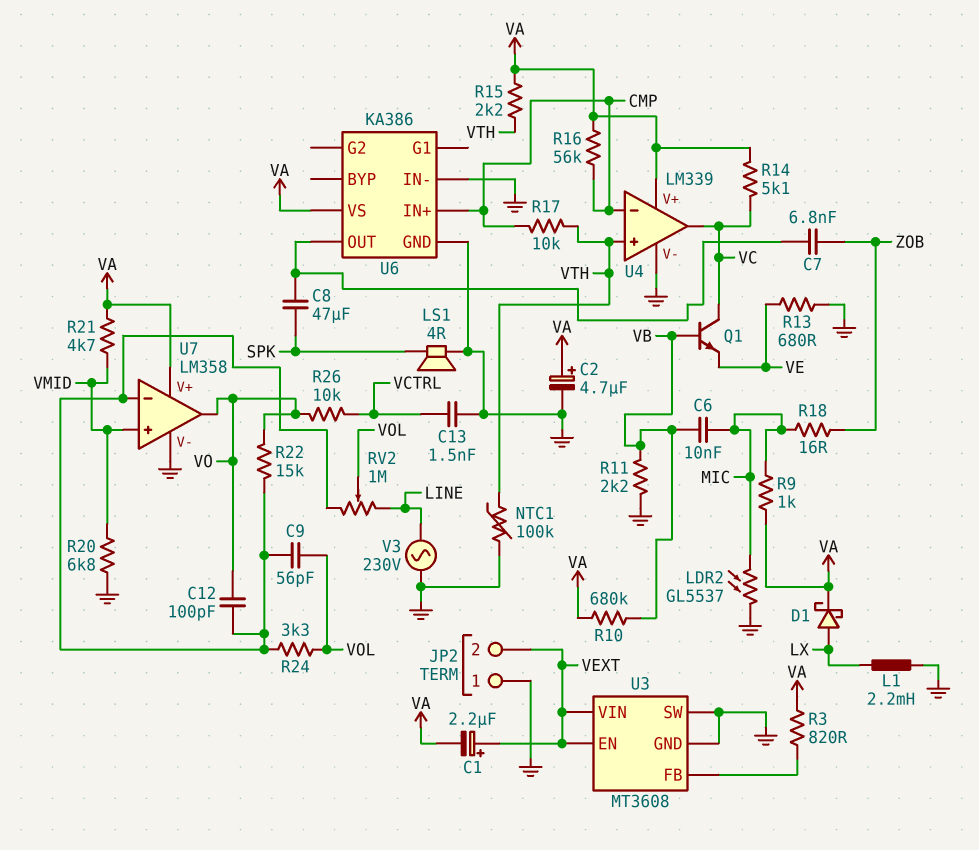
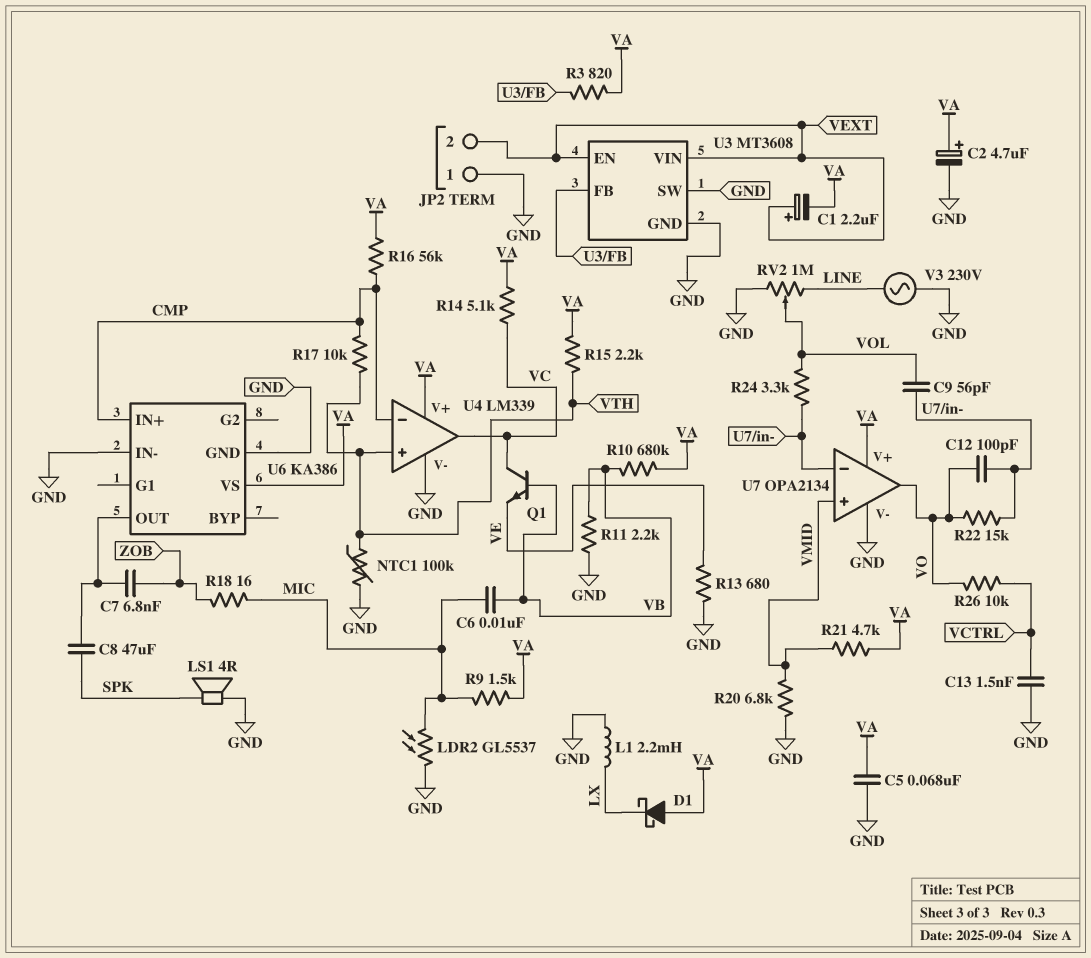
C5: none -> 68nF (GND, VA)
D1: schottky (A LX, K VA) -> schottky (A VA, K LX)
R9: 1k (MIC, VA) -> 1.5k (MIC, VA)
RV2: 1M (LINE, U7/in-, wiper VOL) -> 1M (GND, LINE, wiper VOL)
U7: LM358 -> OPA2134

